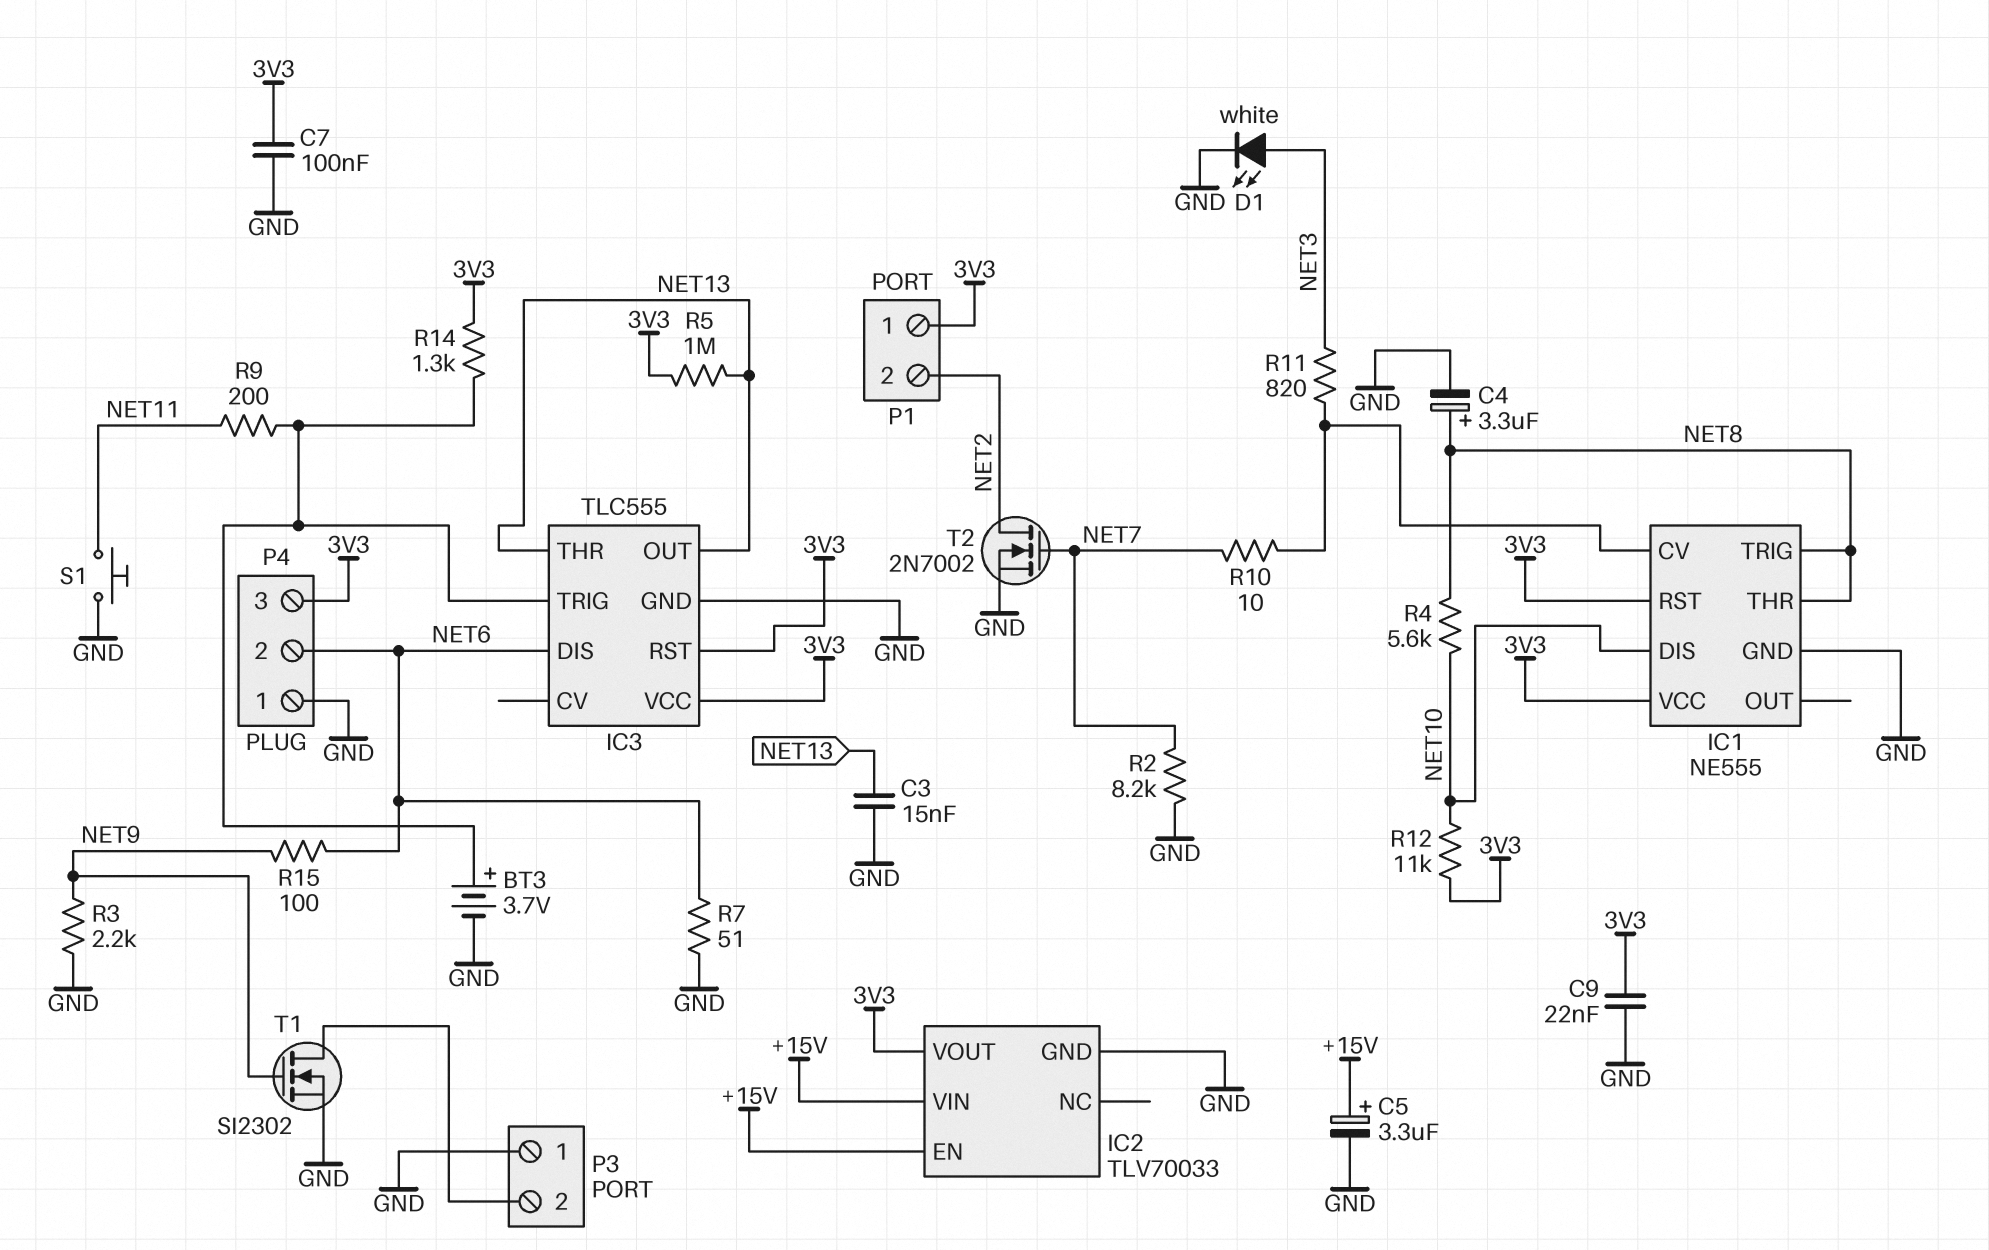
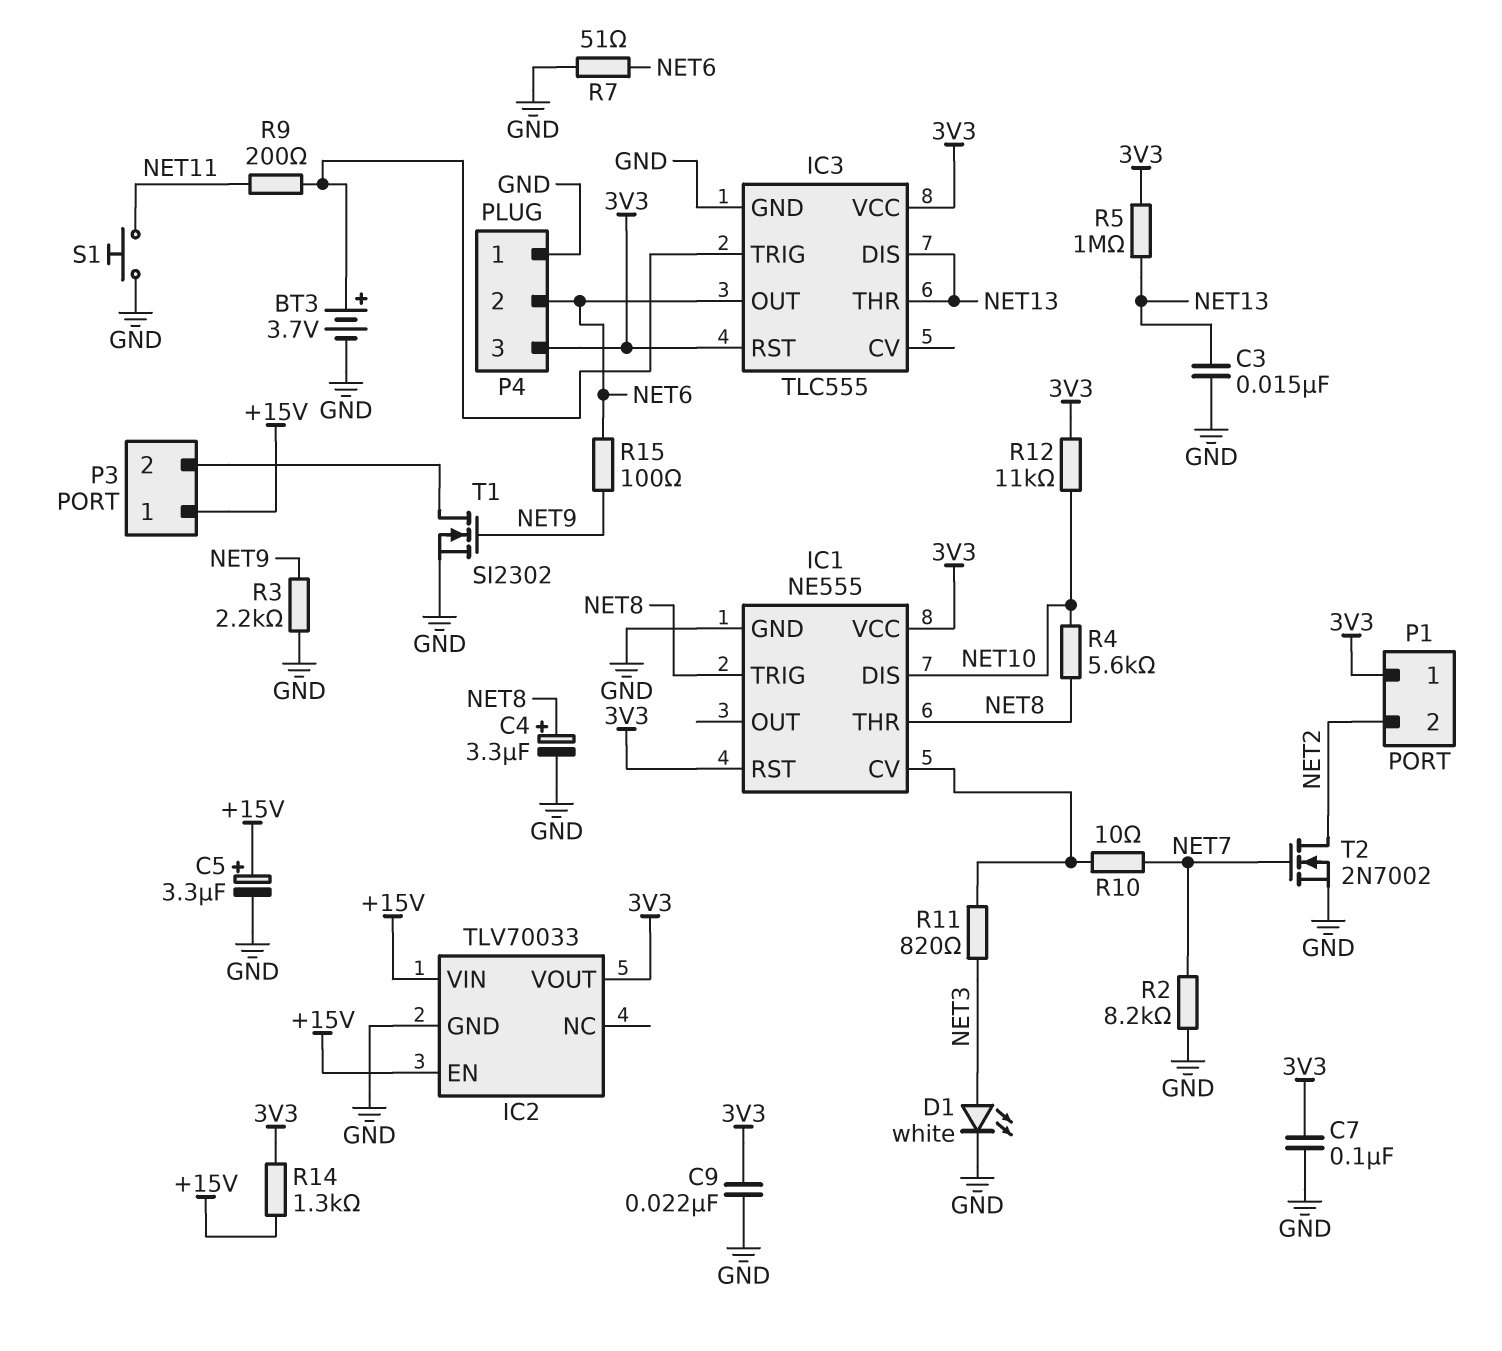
IC3 pin DIS: NET6 -> NET13
IC3 pin OUT: NET13 -> NET6
P3 pin 1: GND -> +15V
R14: 1.3k (3V3, IC3/TRIG) -> 1.3k (+15V, 3V3)

